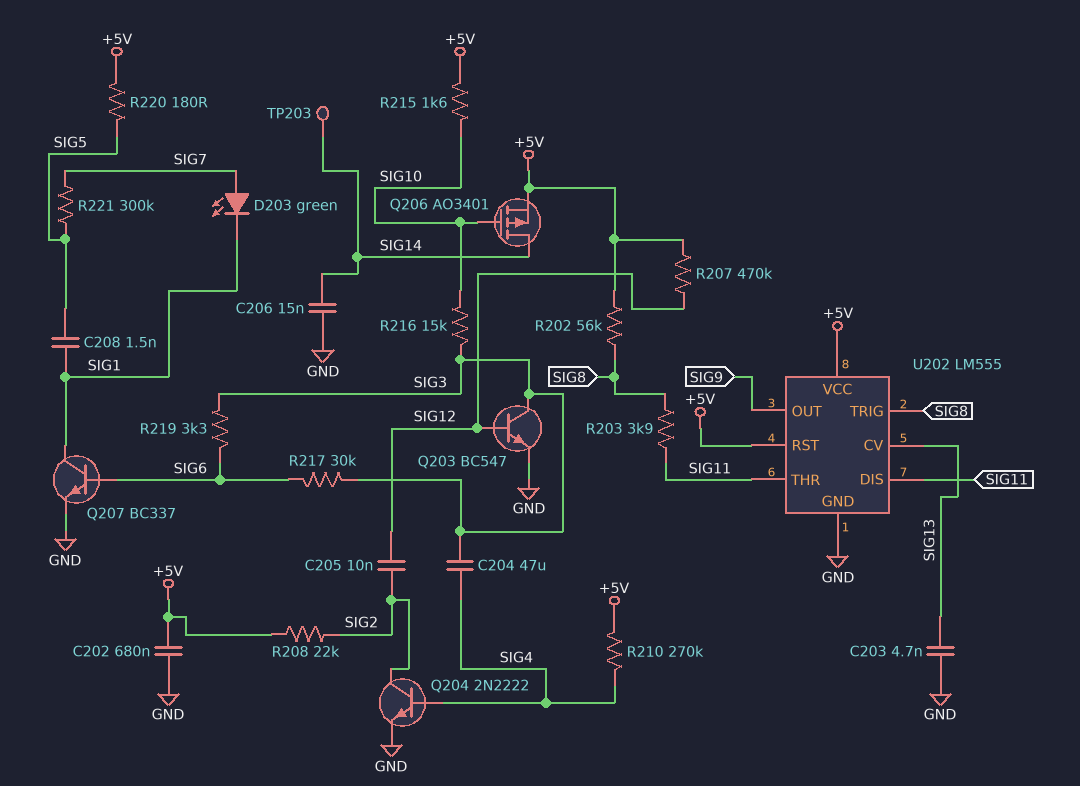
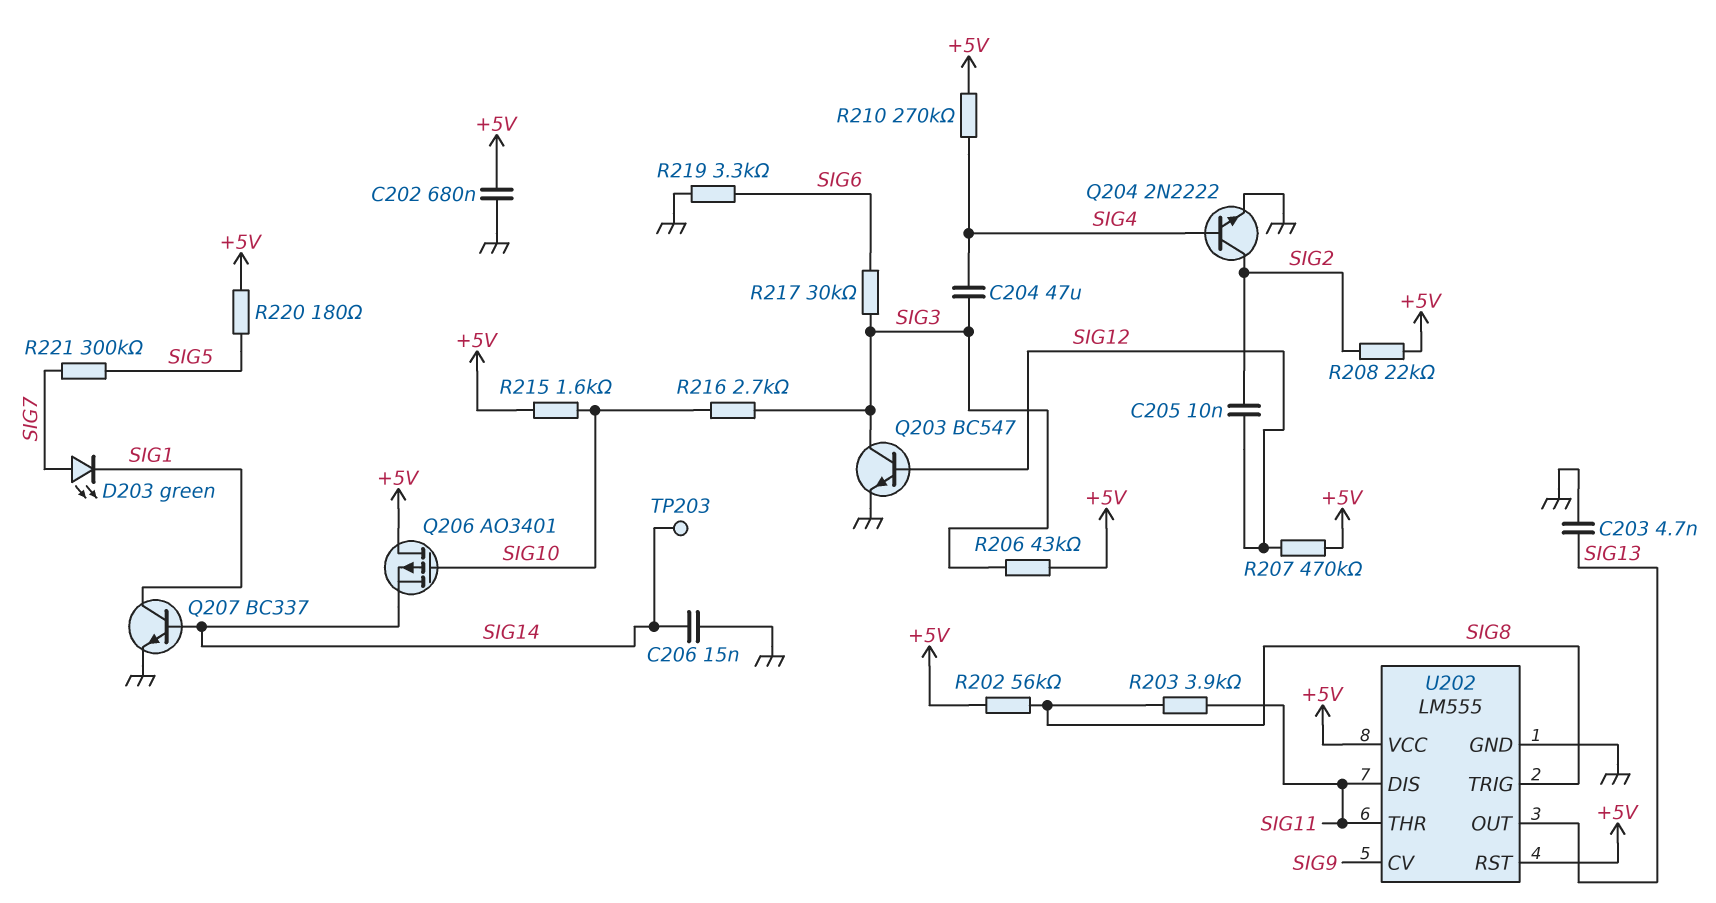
C208: 1.5nF (SIG1, SIG5) -> none
Q206: PMOS AO3401 (G SIG10, D SIG14, S +5V) -> PMOS AO3401 (G SIG10, D +5V, S SIG14)
Q207: NPN BC337 (B SIG6, C SIG1, E GND) -> NPN BC337 (B SIG14, C SIG1, E GND)
R206: none -> 43k (+5V, SIG3)
R216: 15k (SIG3, SIG10) -> 2.7k (SIG3, SIG10)
R219: 3.3k (SIG3, SIG6) -> 3.3k (GND, SIG6)
U202 pin CV: SIG13 -> SIG9
U202 pin OUT: SIG9 -> SIG13

